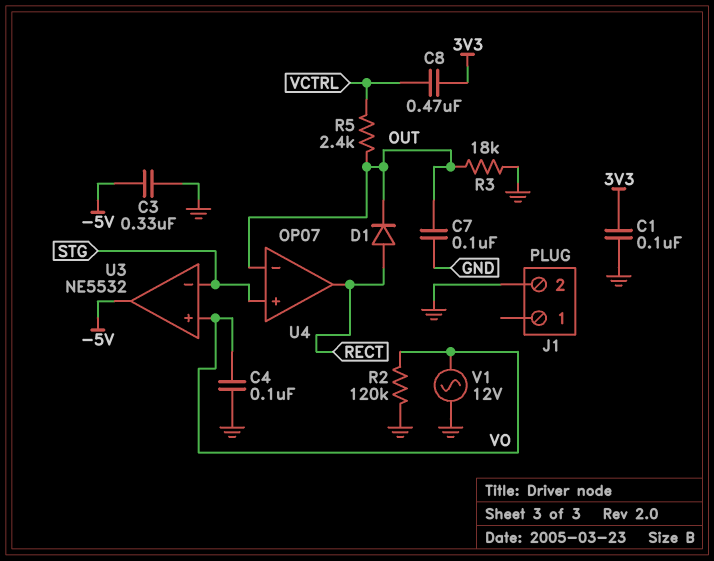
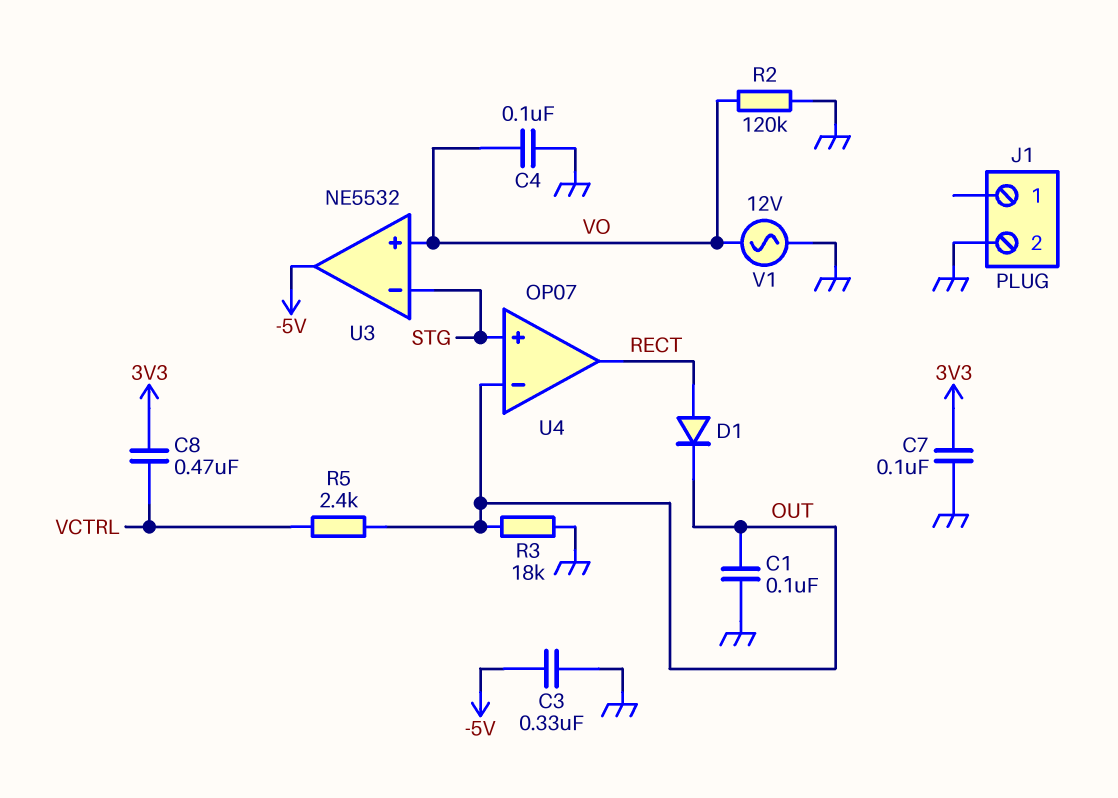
C1: 100nF (3V3, GND) -> 100nF (GND, OUT)
C7: 100nF (GND, OUT) -> 100nF (3V3, GND)

